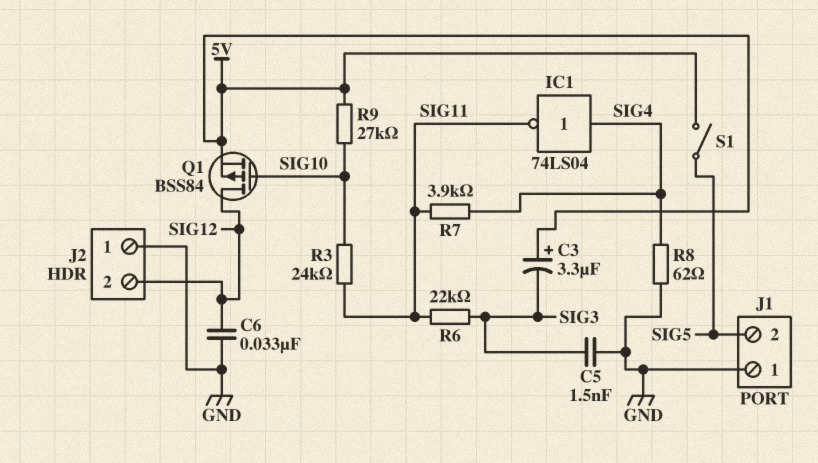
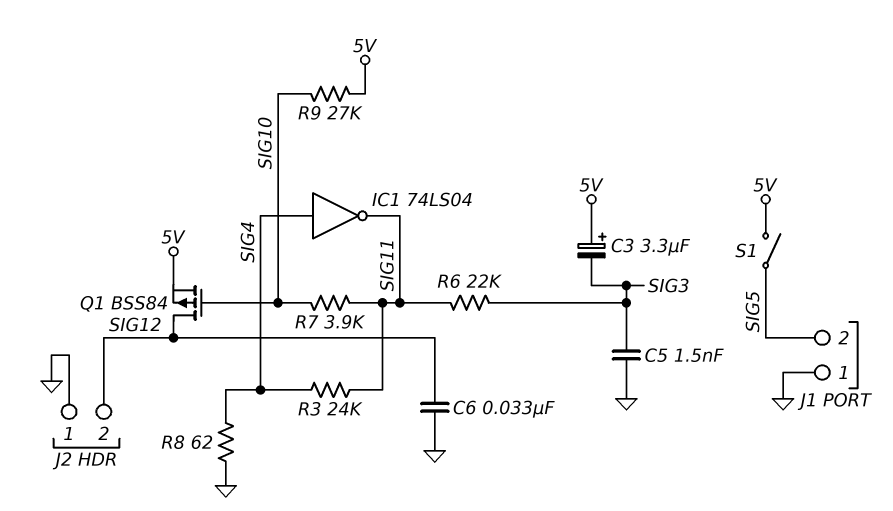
R3: 24k (SIG10, SIG11) -> 24k (SIG4, SIG11)
R7: 3.9k (SIG4, SIG11) -> 3.9k (SIG10, SIG11)

